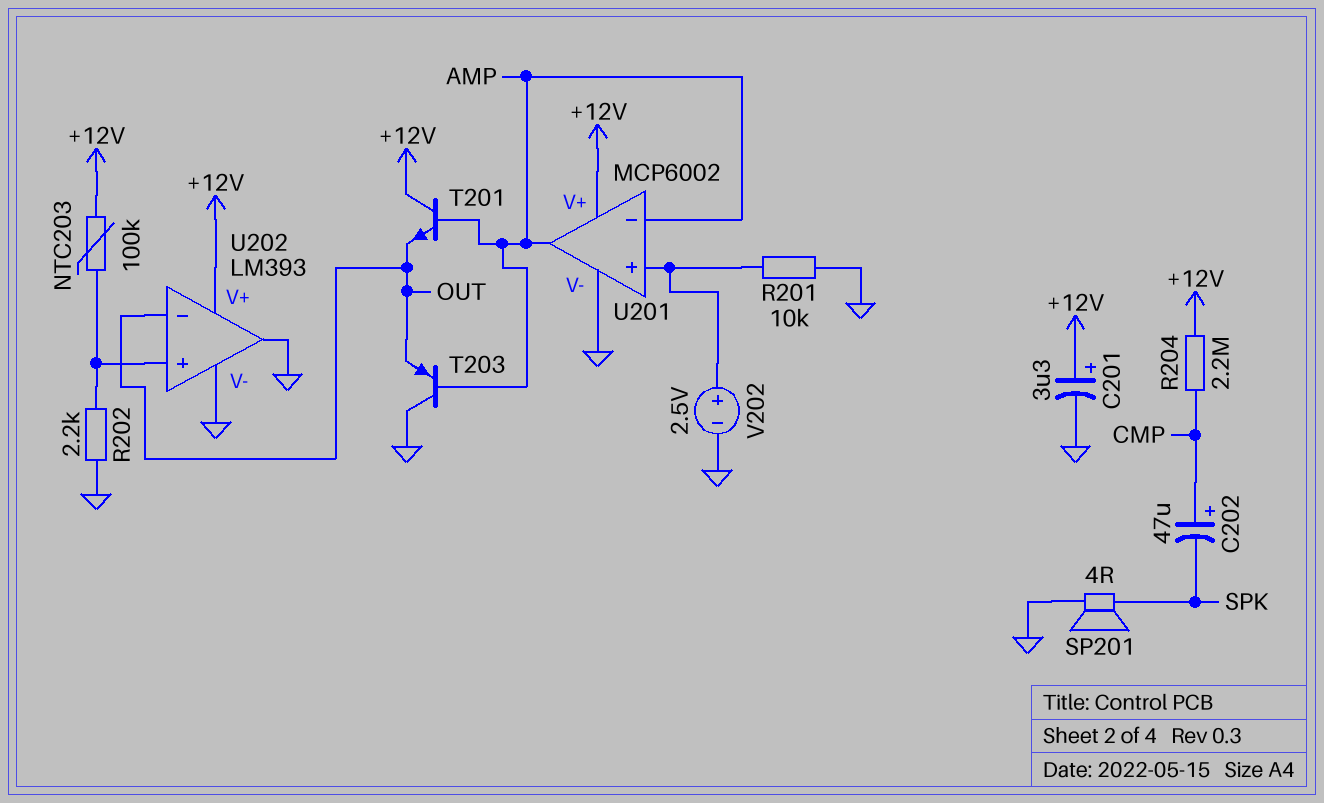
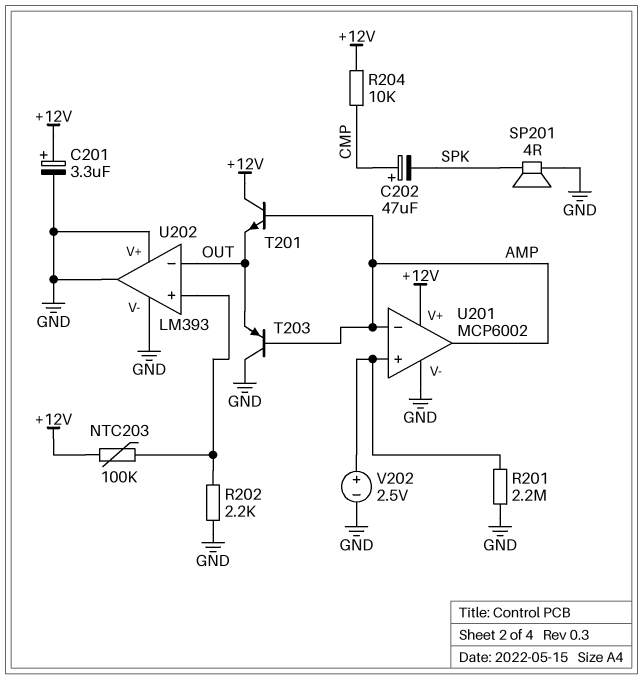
R201: 10k (GND, U201/in+) -> 2.2M (GND, U201/in+)
R204: 2.2M (+12V, CMP) -> 10k (+12V, CMP)
U202 pin V+: +12V -> GND

